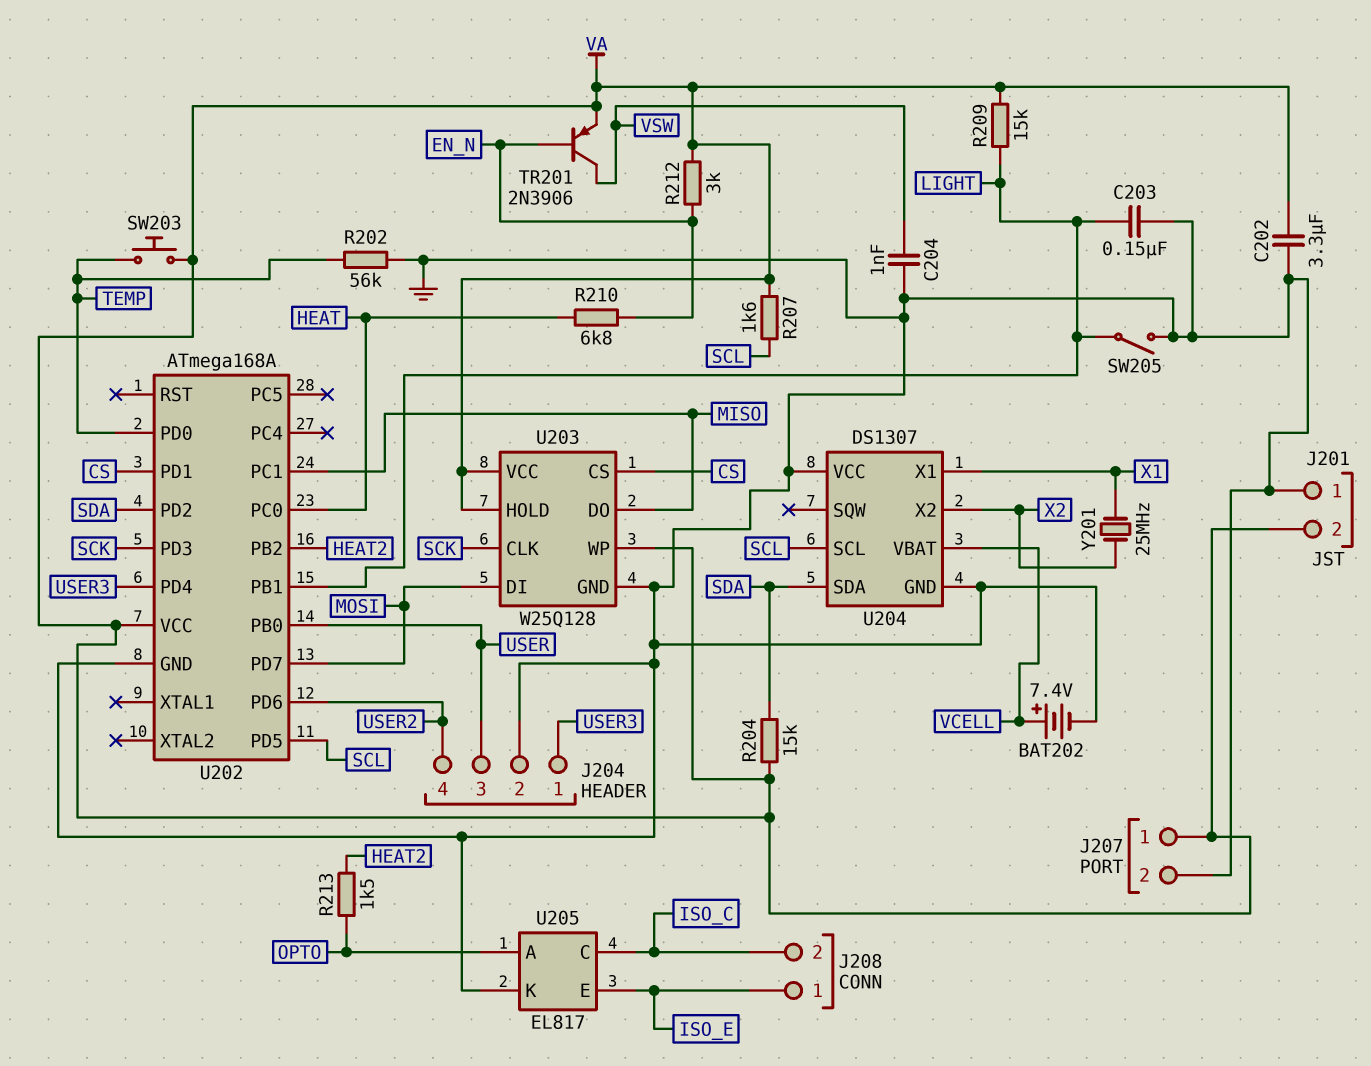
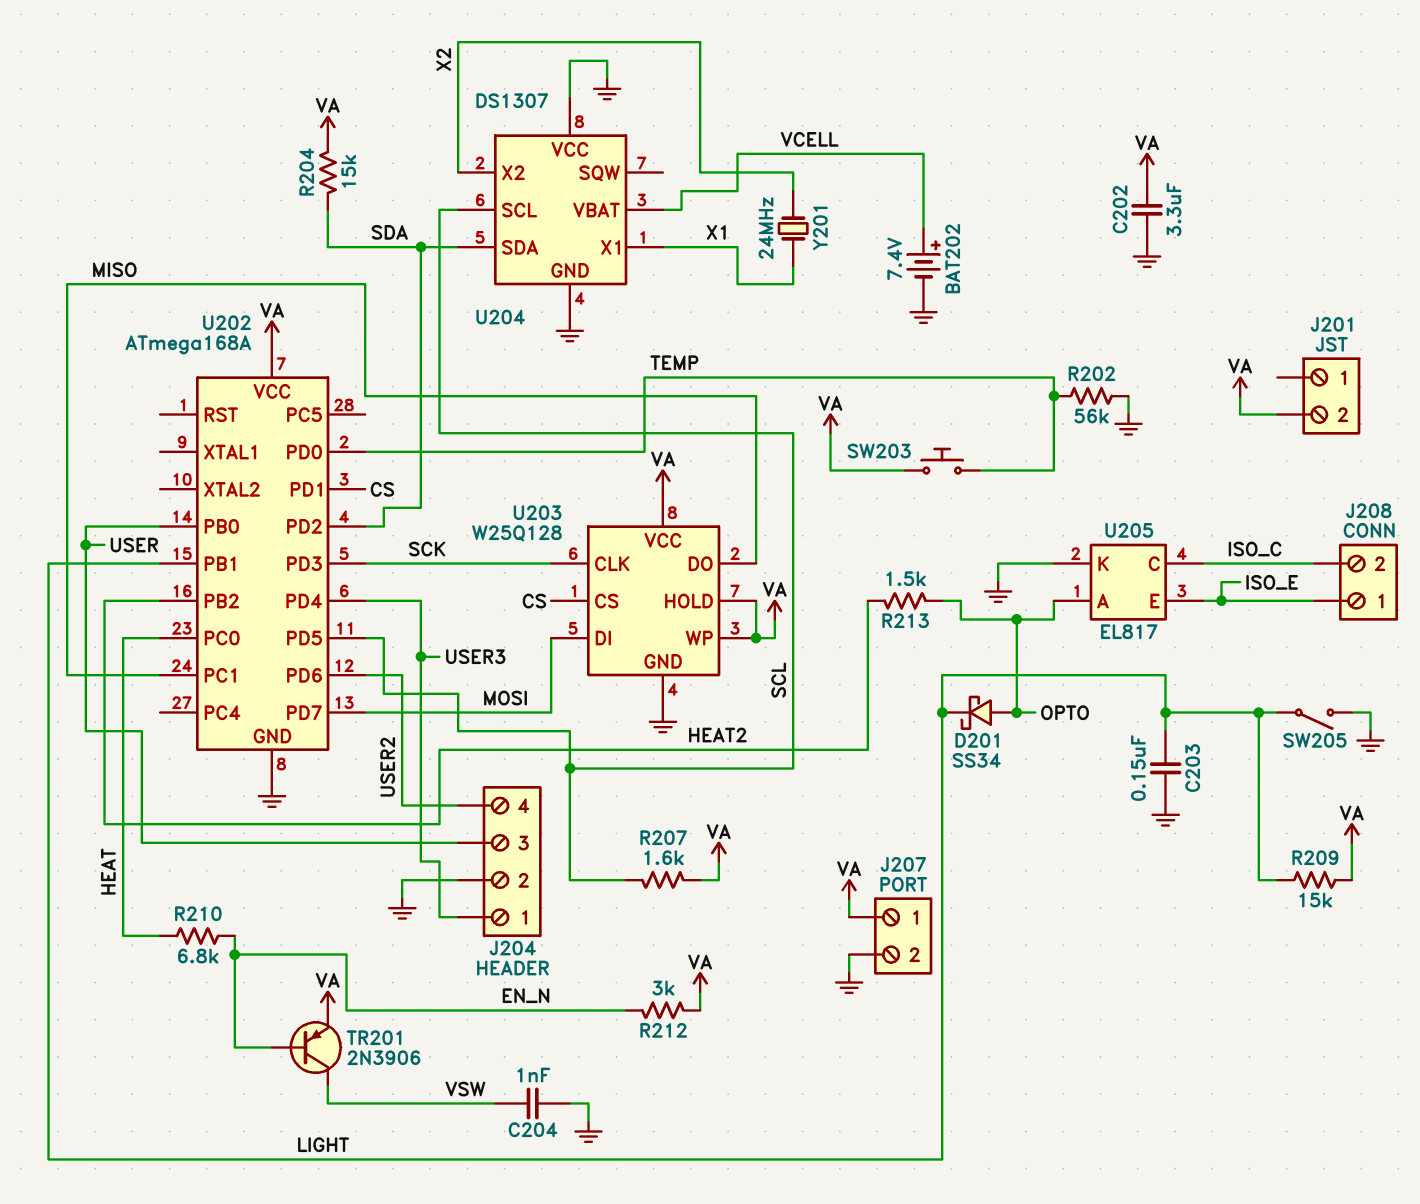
D201: none -> schottky SS34 (A OPTO, K LIGHT)
J201 pin 1: GND -> none
Y201: 25MHz (X1, X2) -> 24MHz (X1, X2)

